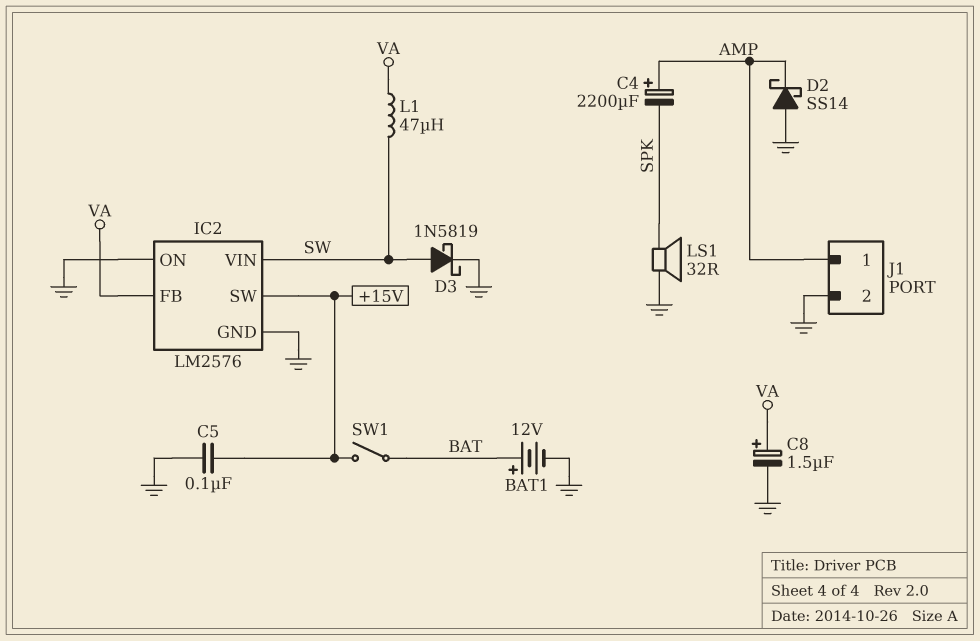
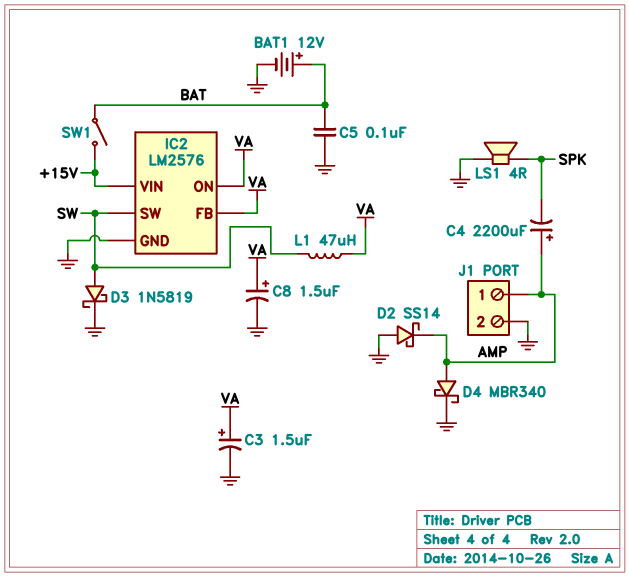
C3: none -> 1.5uF (plus VA, minus GND)
C5: 100nF (+15V, GND) -> 100nF (BAT, GND)
D4: none -> schottky MBR340 (A AMP, K GND)
IC2 pin ON: GND -> VA
IC2 pin SW: +15V -> SW
IC2 pin VIN: SW -> +15V
LS1: speaker 32R (GND, SPK) -> speaker 4R (GND, SPK)

